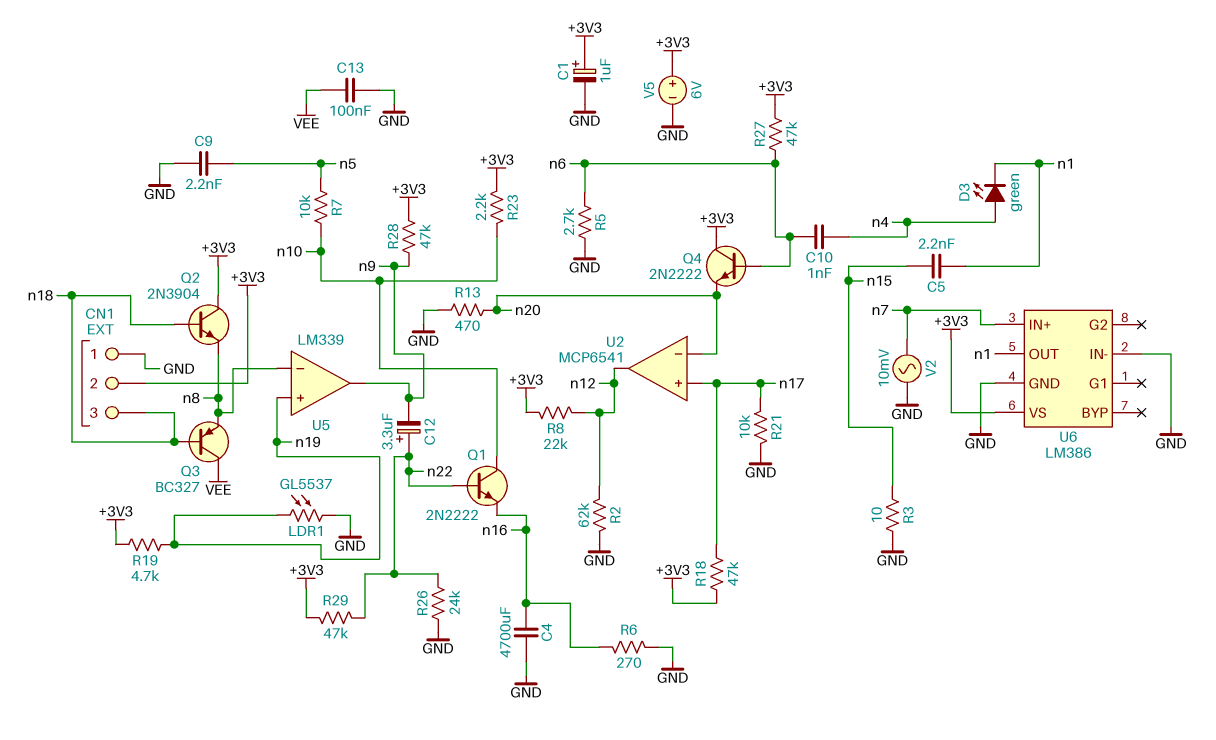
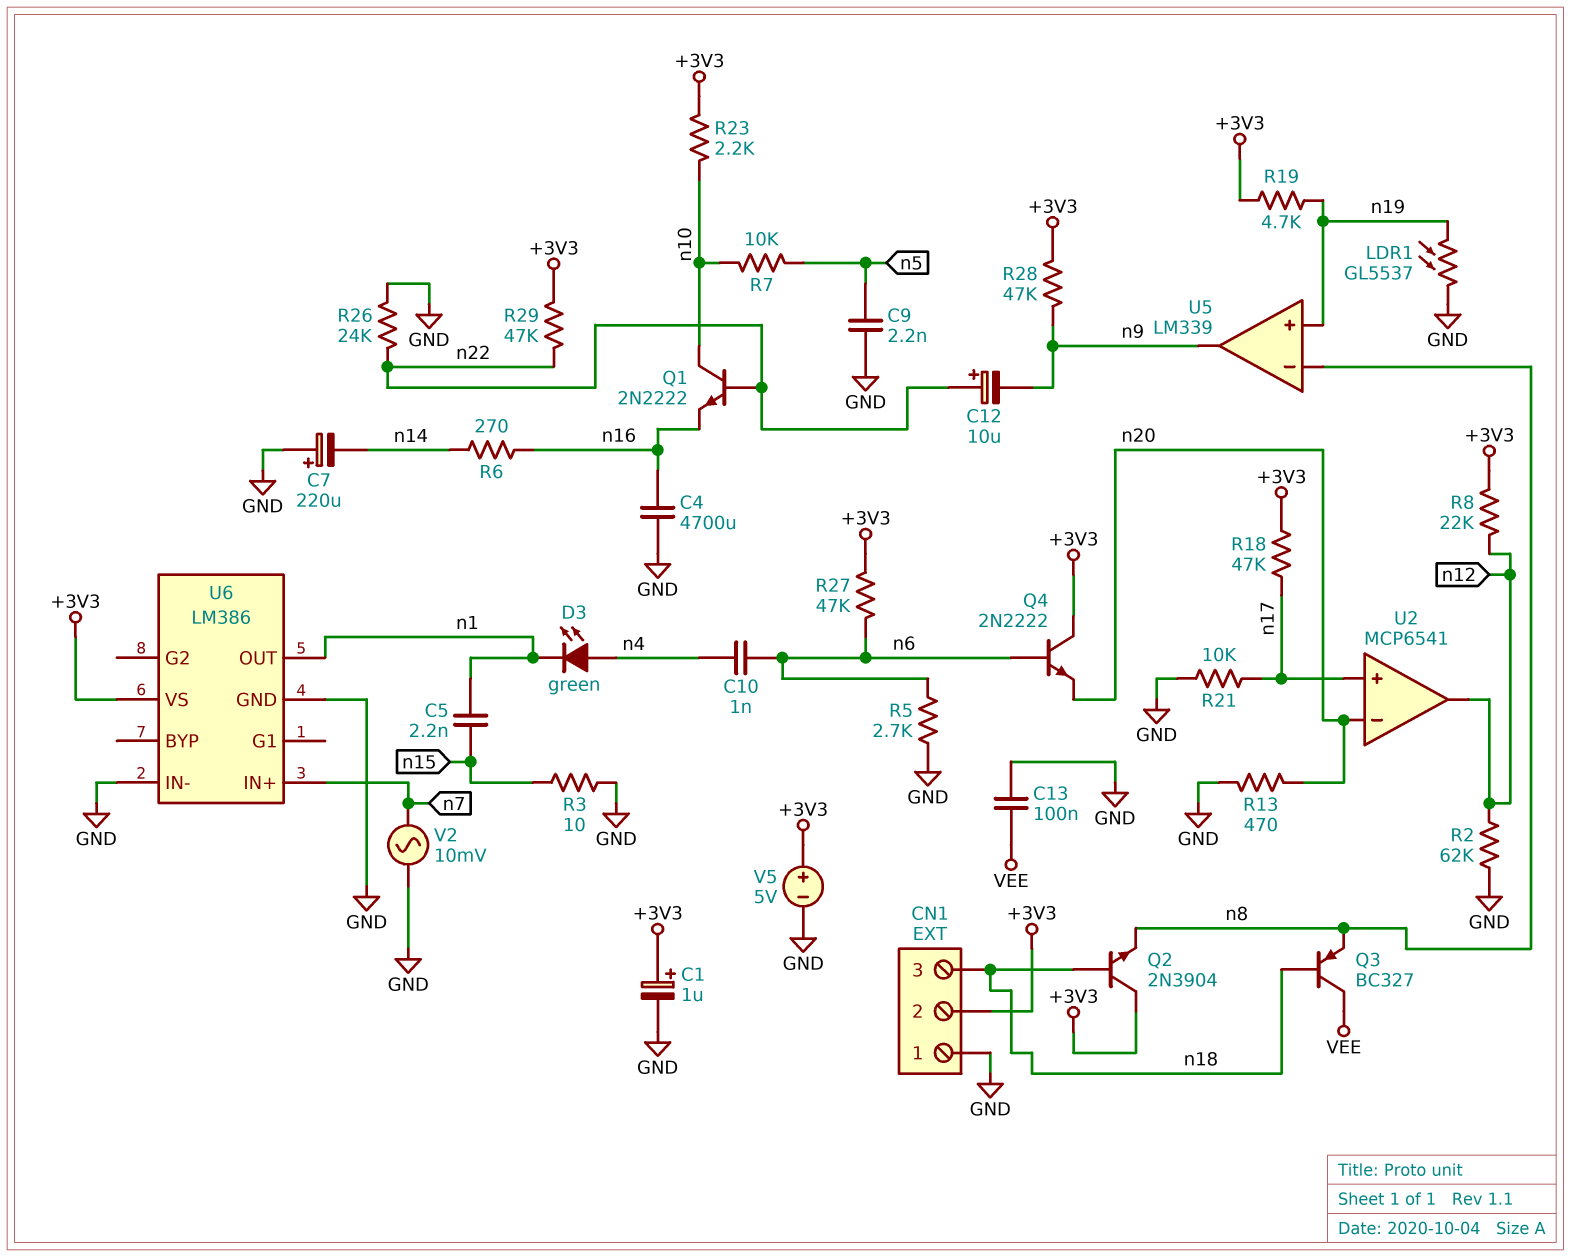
C7: none -> 220uF (plus GND, minus n14)
C12: 3.3uF (plus n22, minus n9) -> 10uF (plus n22, minus n9)
R6: 270 (GND, n16) -> 270 (n14, n16)
V5: 6V (plus +3V3, minus GND) -> 5V (plus +3V3, minus GND)

